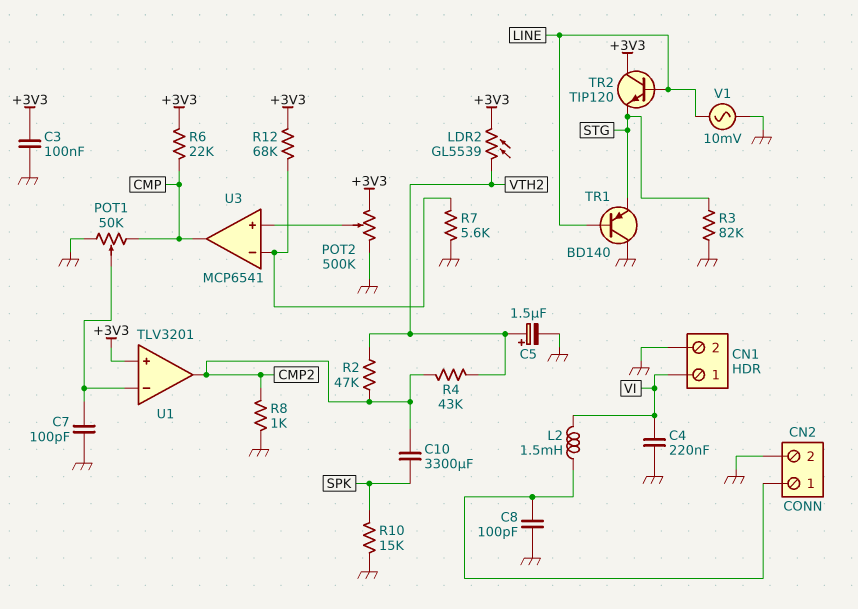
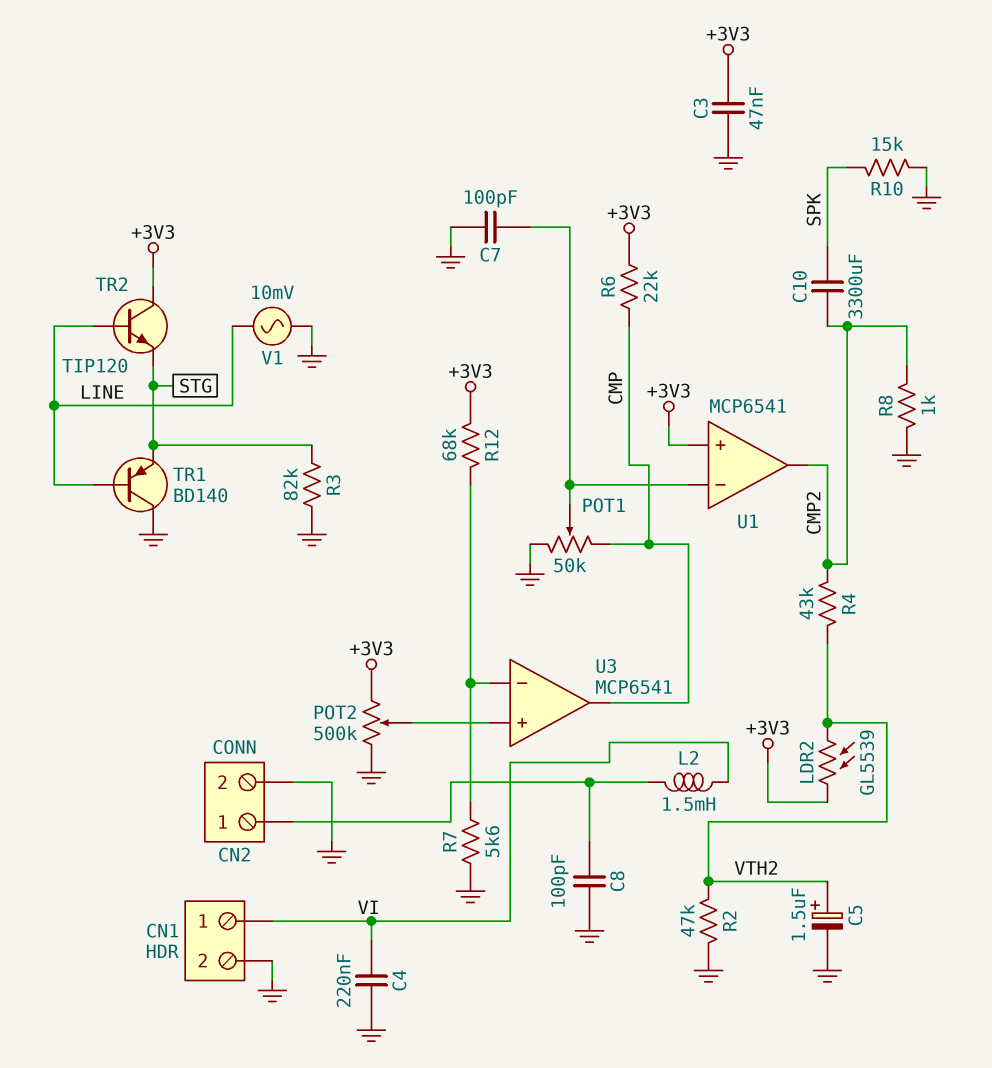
C3: 100nF (+3V3, GND) -> 47nF (+3V3, GND)
R2: 47k (CMP2, VTH2) -> 47k (GND, VTH2)
U1: TLV3201 -> MCP6541

